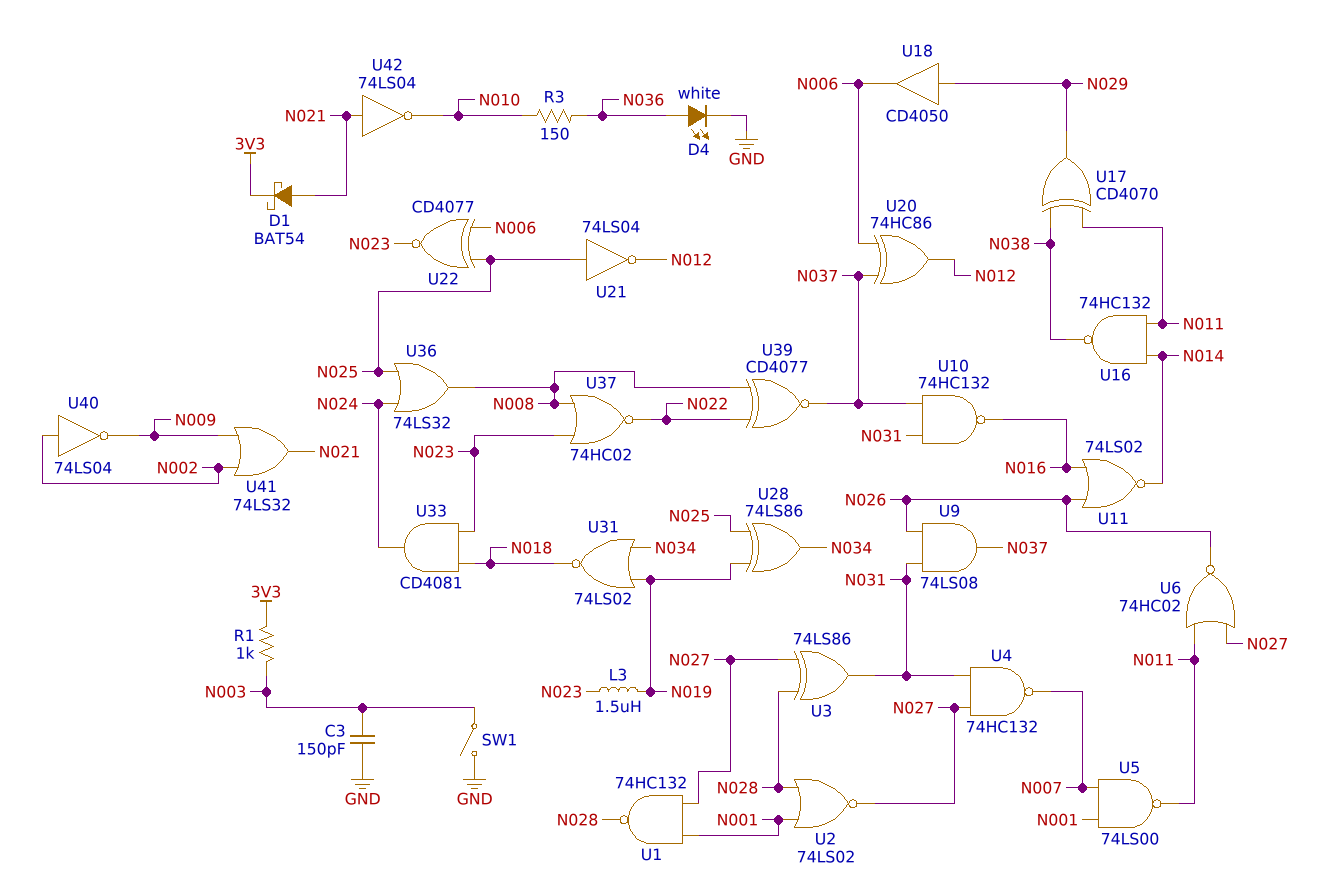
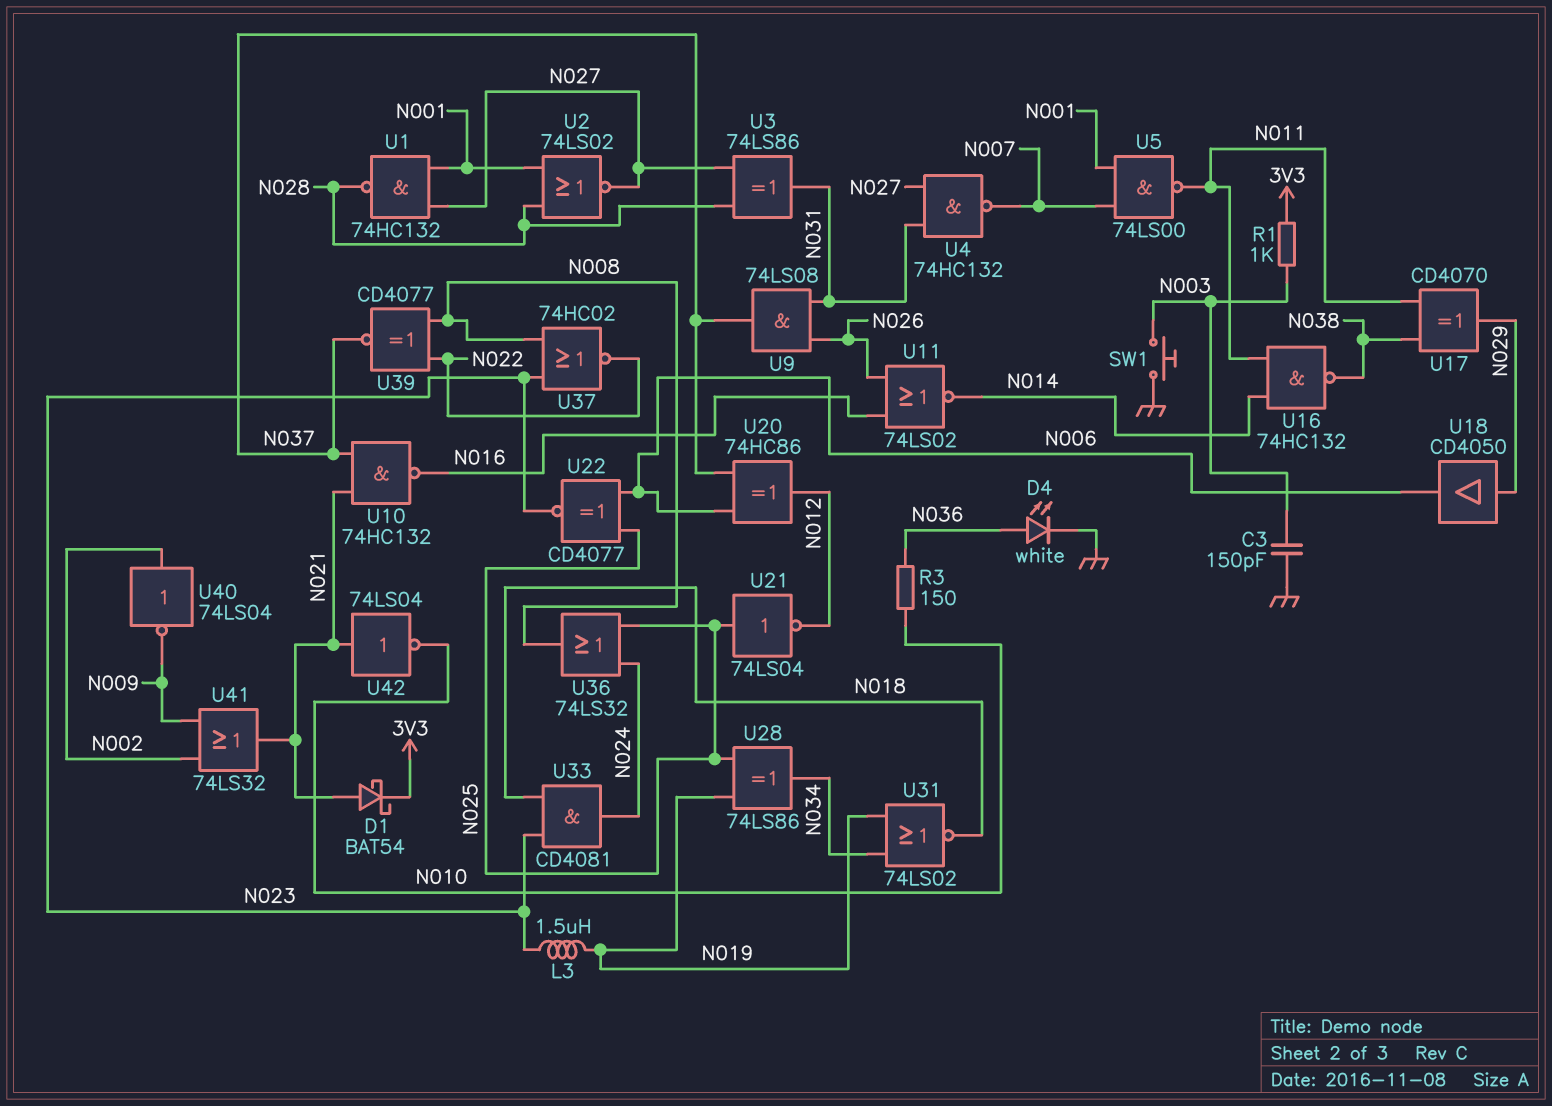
SW1: switch (GND, N003) -> button (GND, N003)
U6: NOR 74HC02 (in N011, in N027, out N026) -> none
U10: NAND 74HC132 (in N031, in N037, out N016) -> NAND 74HC132 (in N021, in N037, out N016)

